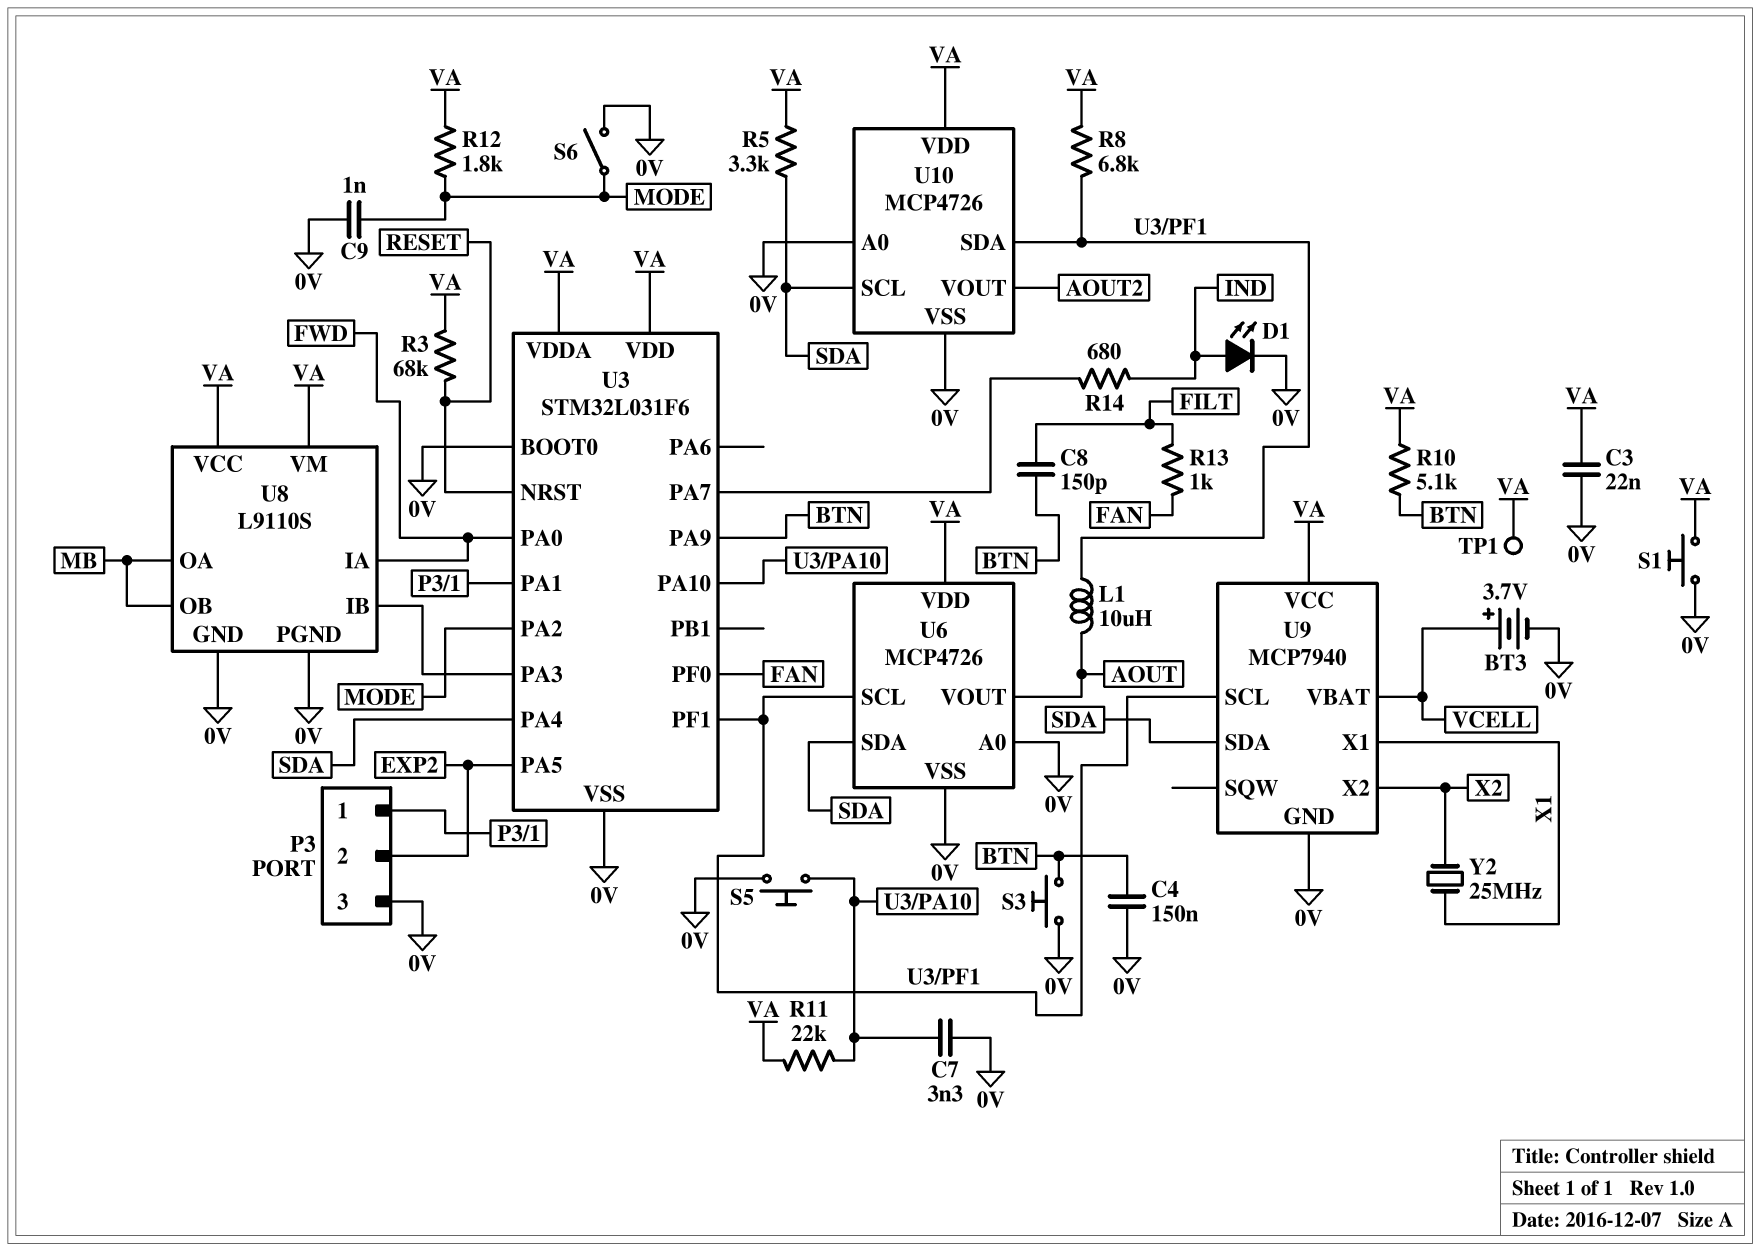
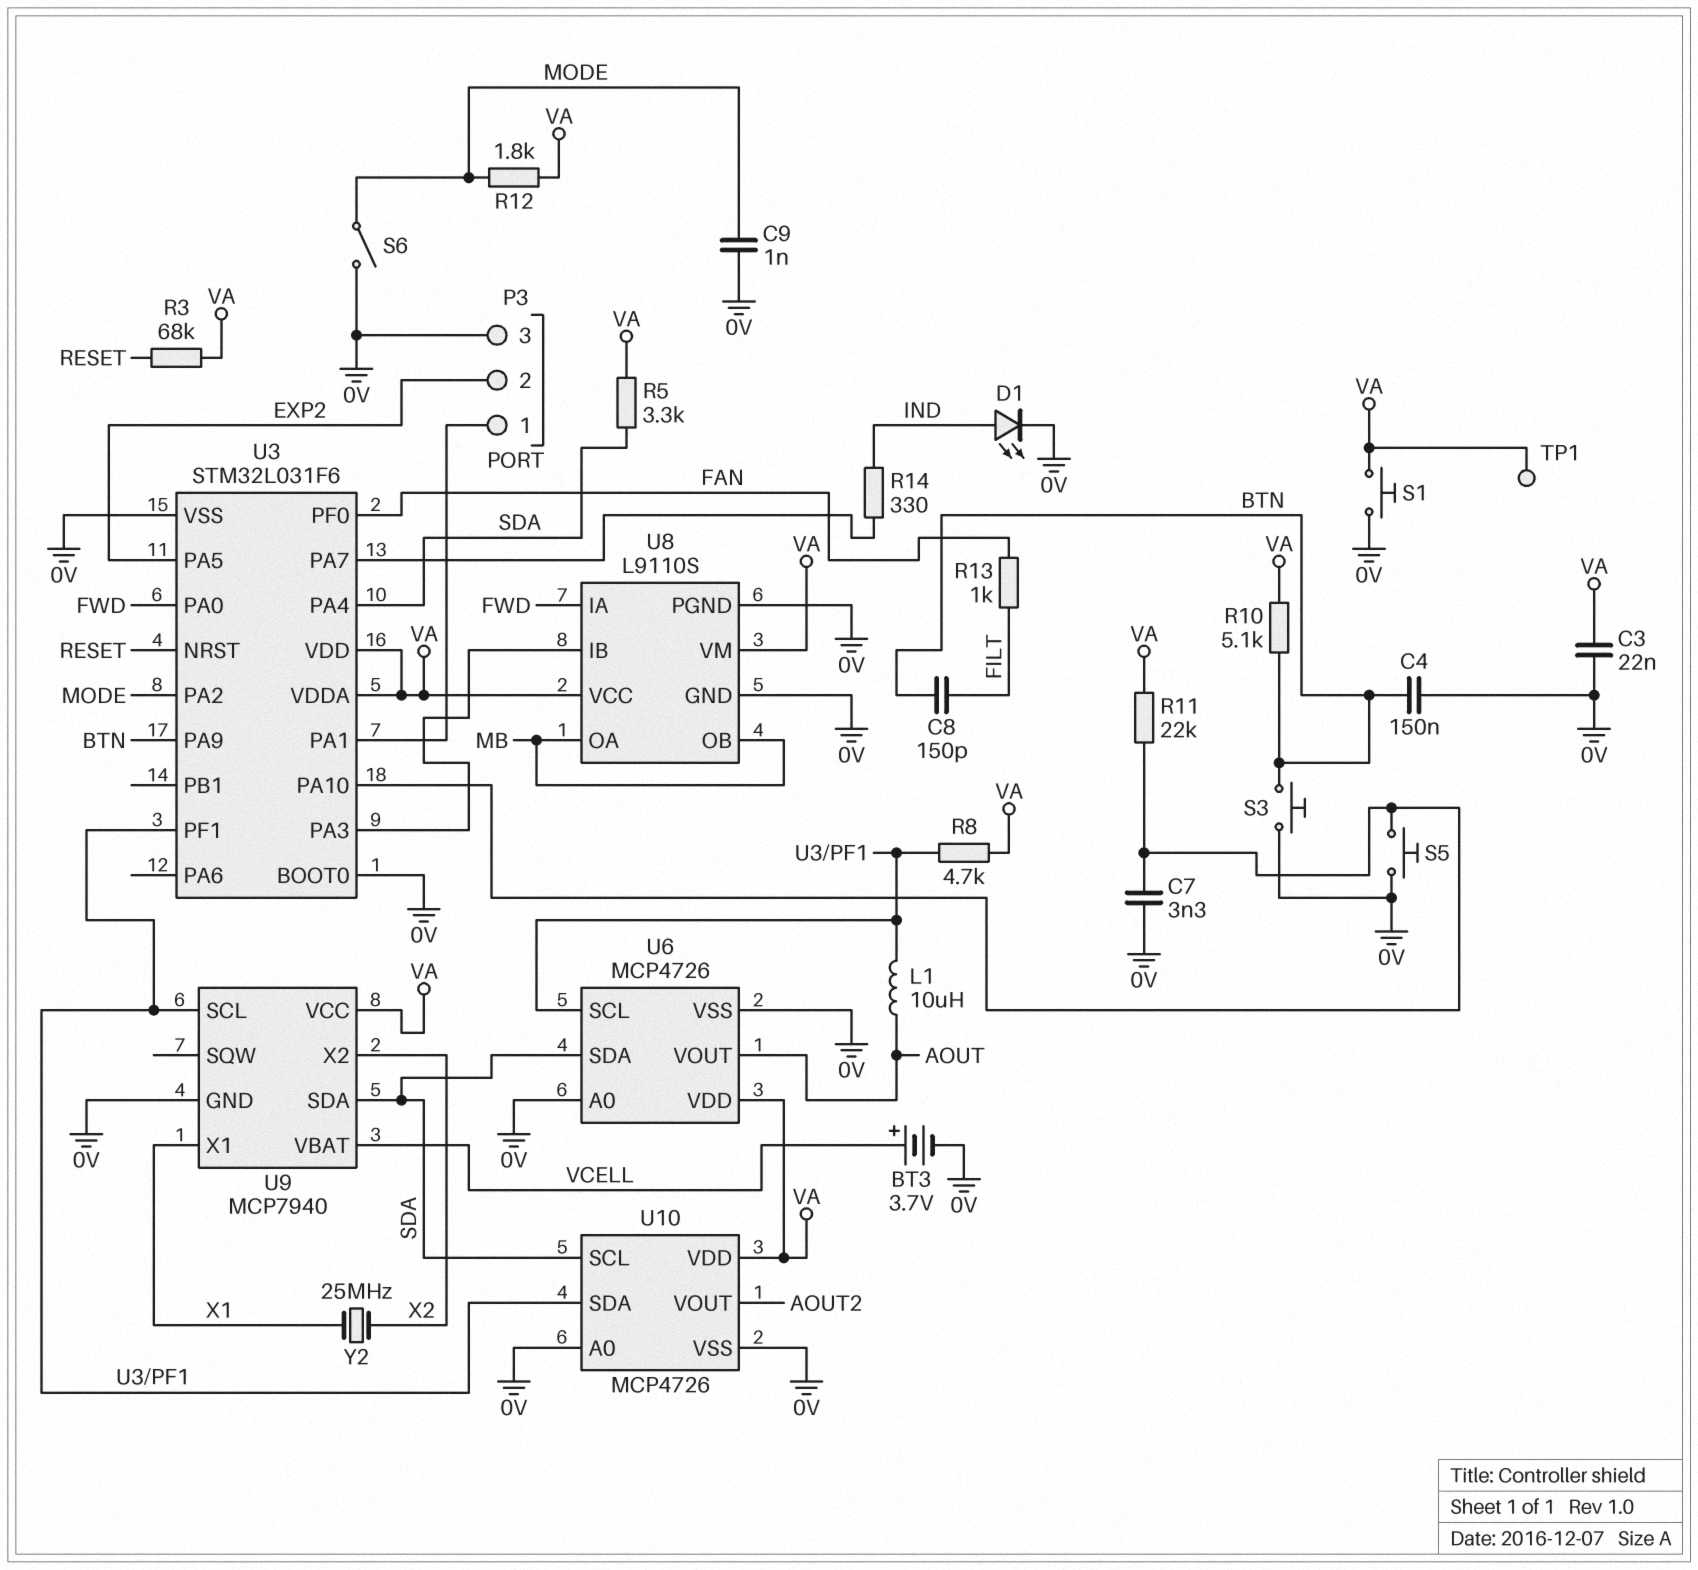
R8: 6.8k (U3/PF1, VA) -> 4.7k (U3/PF1, VA)
R14: 680 (IND, U3/PA7) -> 330 (IND, U3/PA7)

